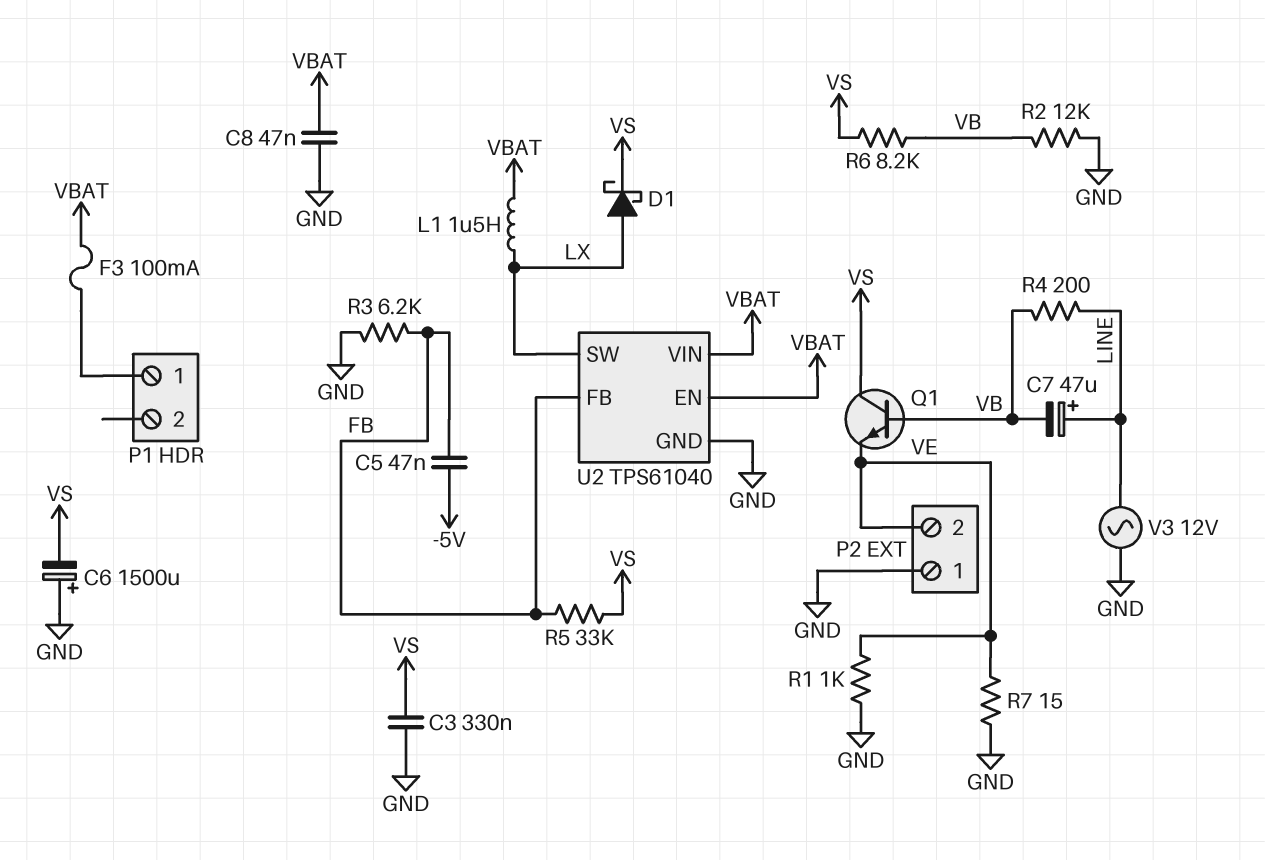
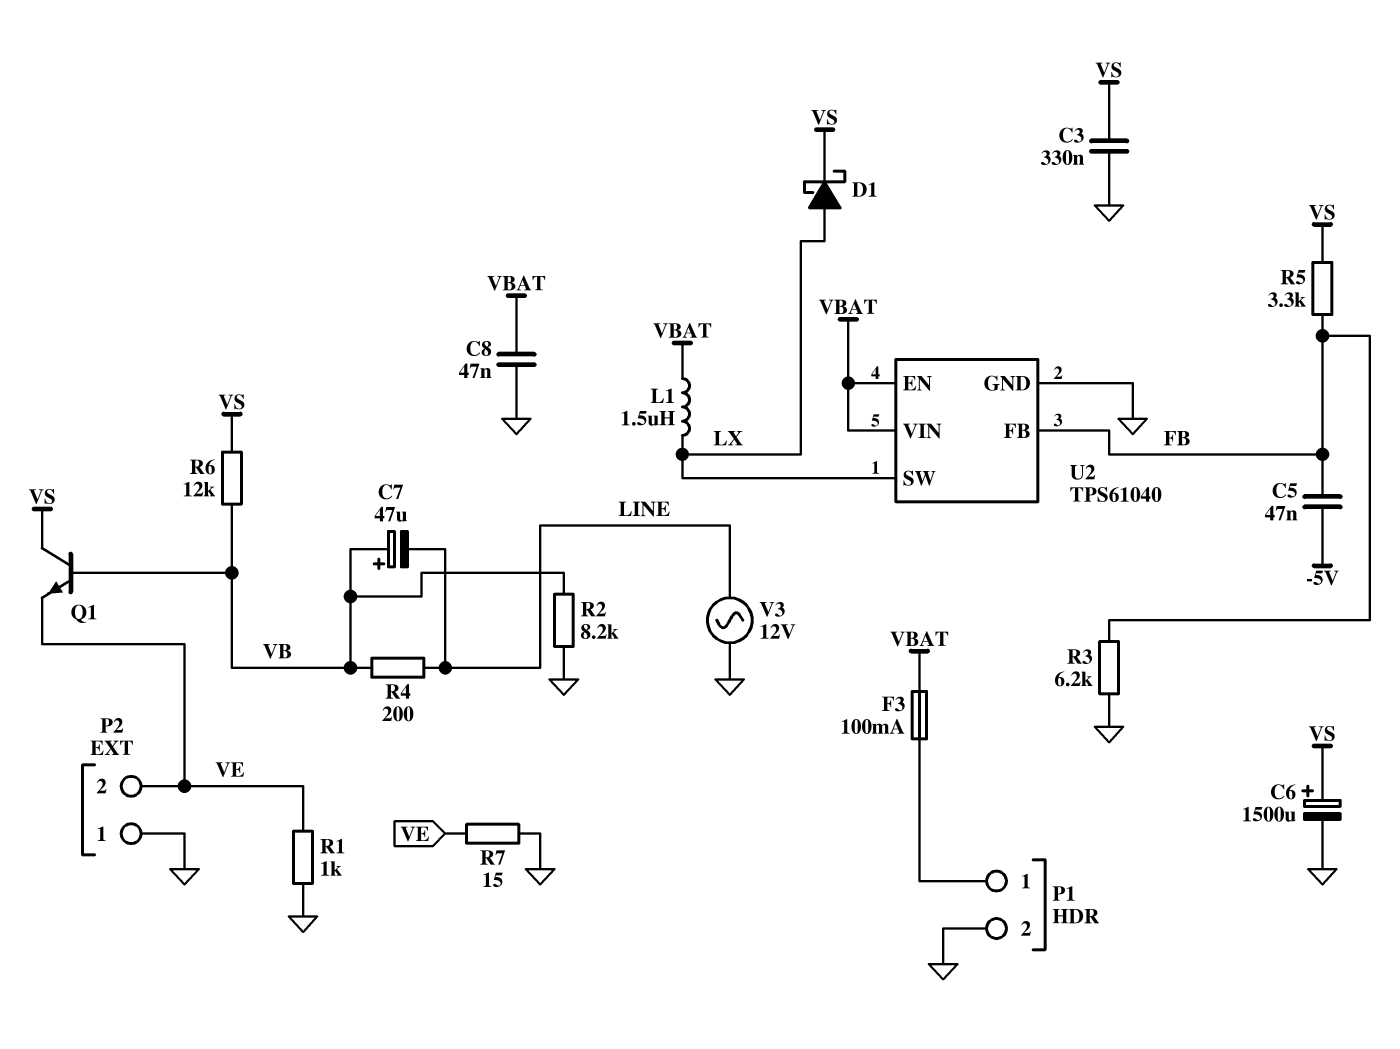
C6: 1500uF (plus GND, minus VS) -> 1500uF (plus VS, minus GND)
C7: 47uF (plus LINE, minus VB) -> 47uF (plus VB, minus LINE)
P1 pin 2: none -> GND
R2: 12k (GND, VB) -> 8.2k (GND, VB)
R5: 33k (FB, VS) -> 3.3k (FB, VS)
R6: 8.2k (VB, VS) -> 12k (VB, VS)

